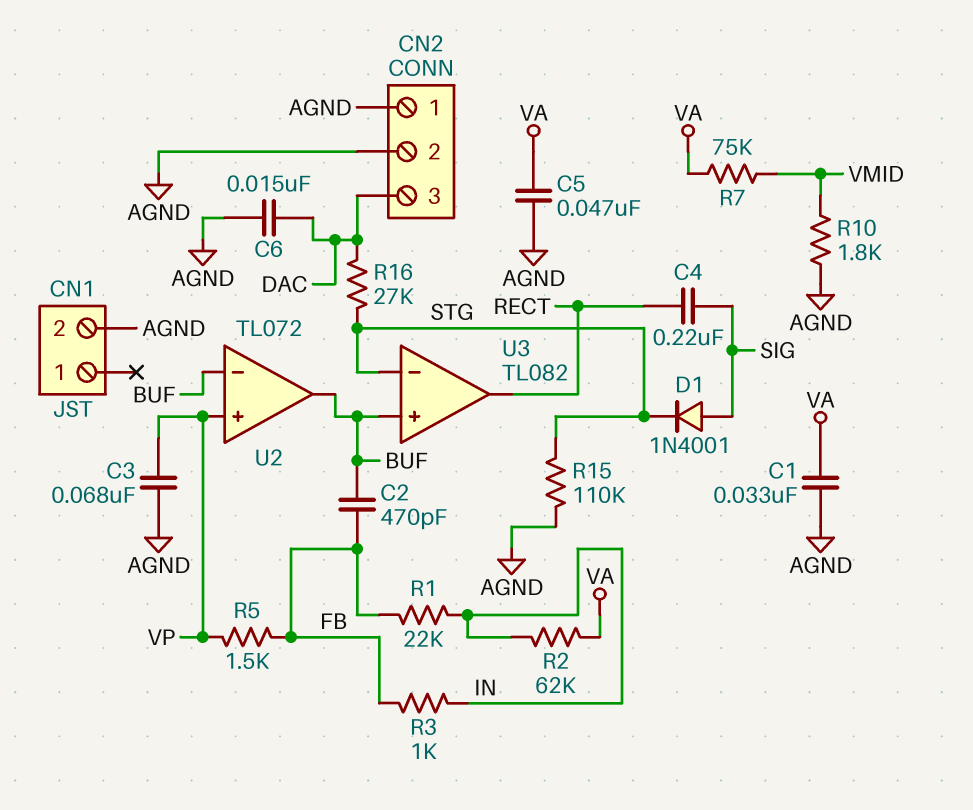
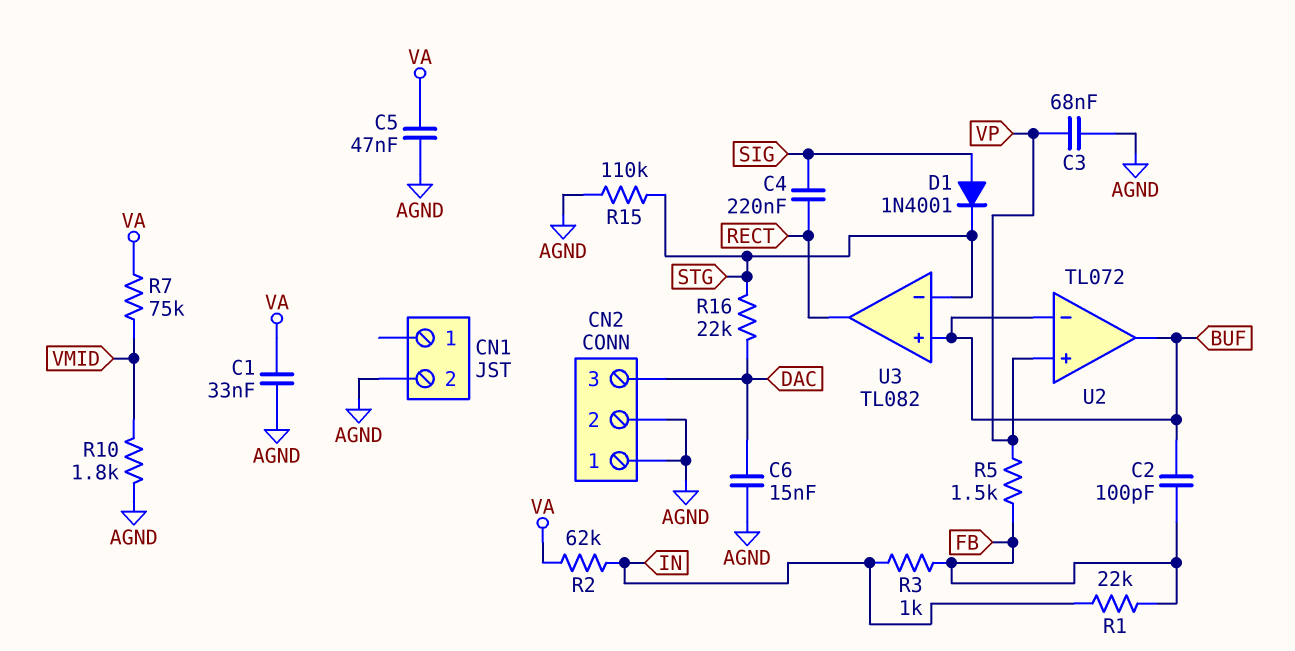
C2: 470pF (BUF, FB) -> 100pF (BUF, FB)
R16: 27k (DAC, STG) -> 22k (DAC, STG)

